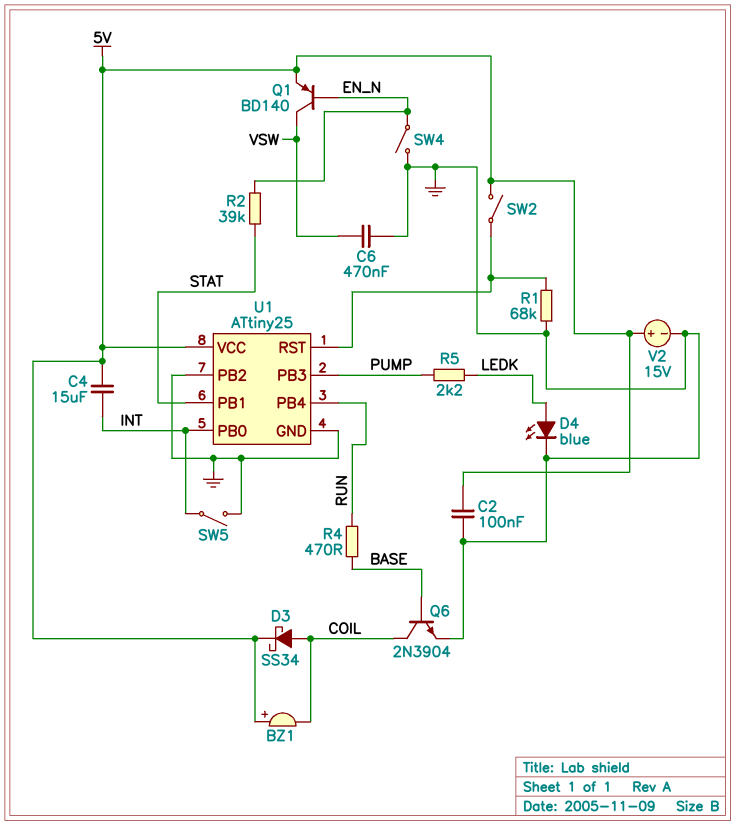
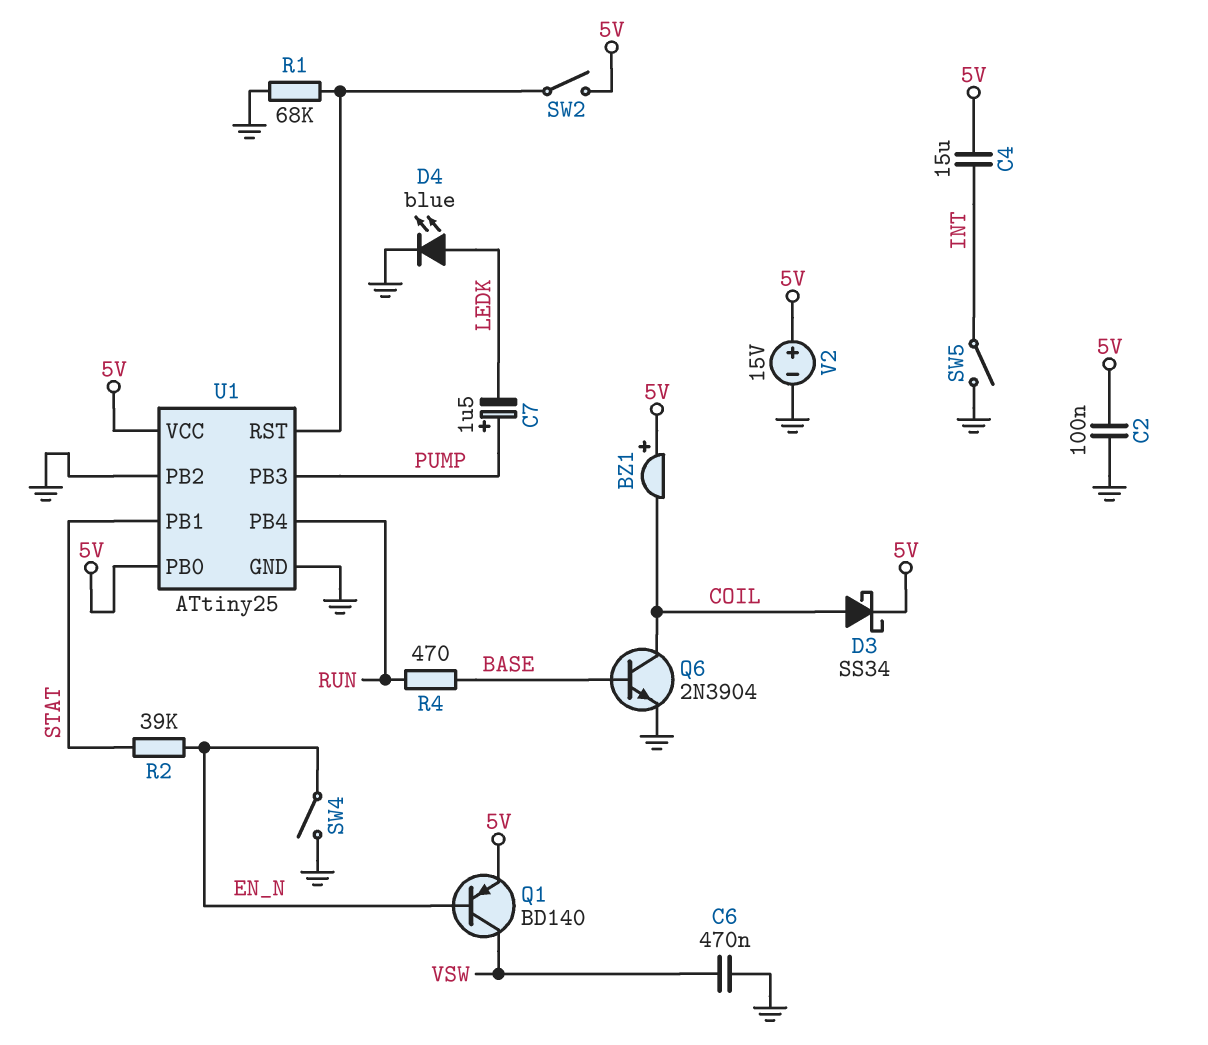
C7: none -> 1.5uF (plus PUMP, minus LEDK)
R5: 2.2k (LEDK, PUMP) -> none
U1 pin PB0: INT -> 5V

